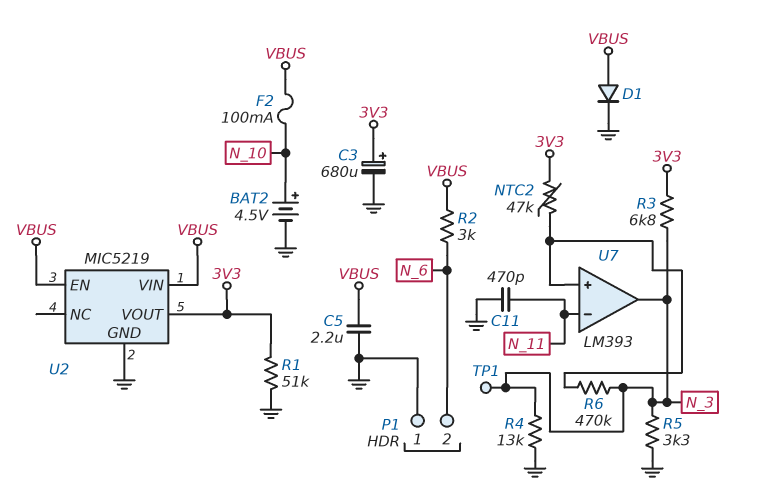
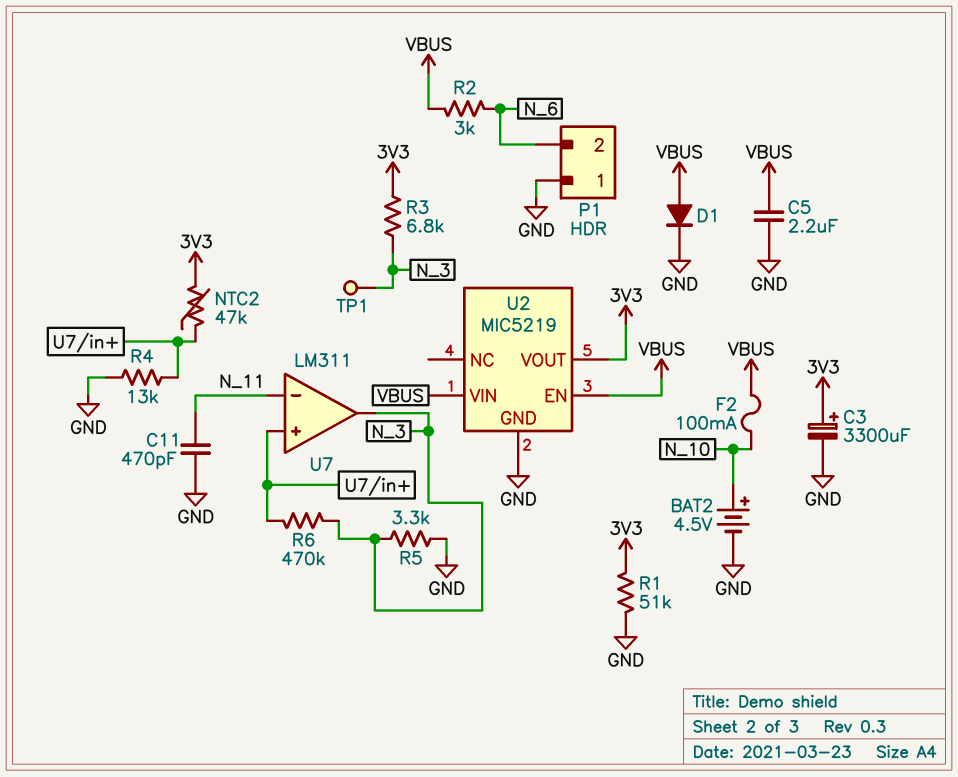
C3: 680uF (plus 3V3, minus GND) -> 3300uF (plus 3V3, minus GND)
R4: 13k (GND, N_3) -> 13k (GND, U7/in+)
U7: LM393 -> LM311

